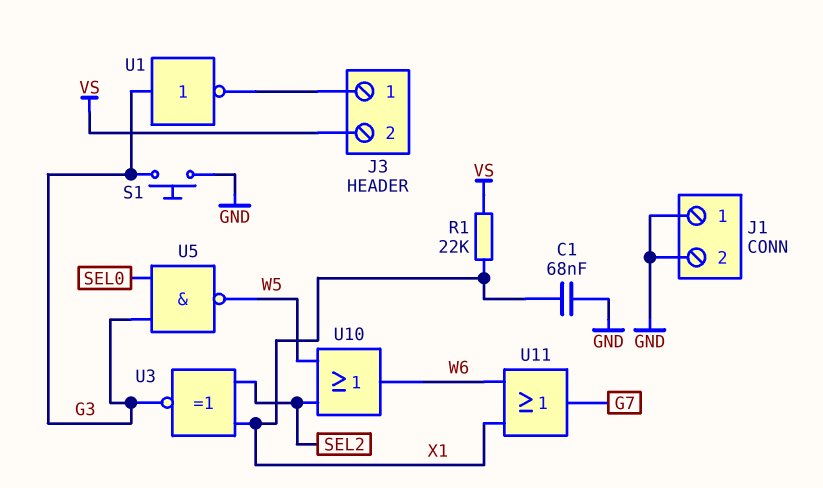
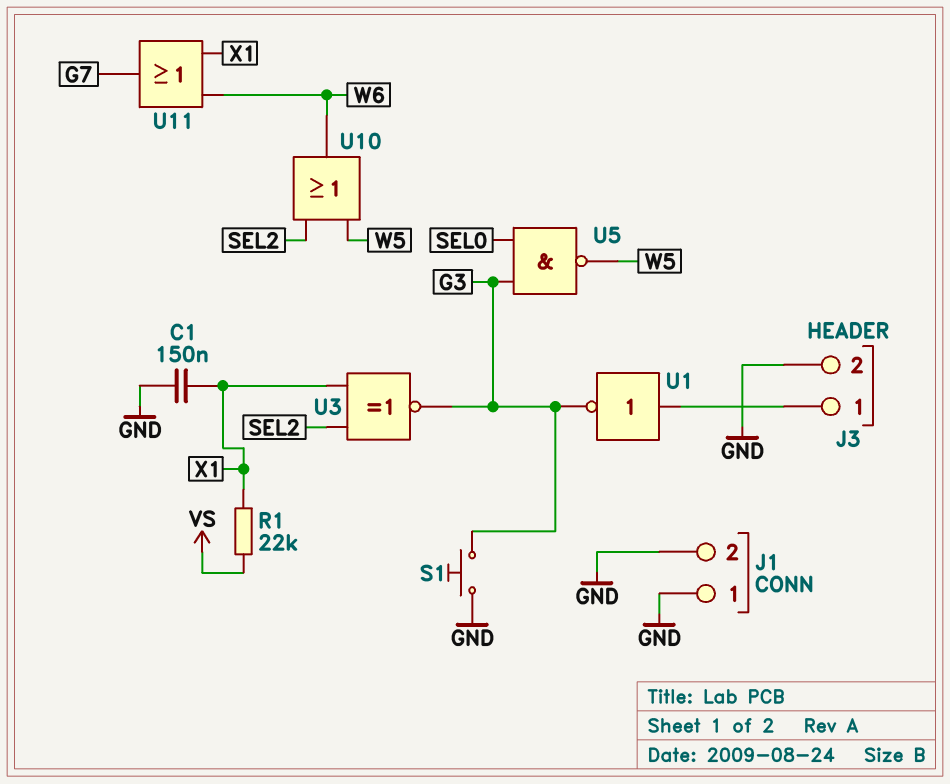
C1: 68nF (GND, X1) -> 150nF (GND, X1)
J3 pin 2: VS -> GND
U1: NOT (in G3, out J3/1) -> NOT (in J3/1, out G3)

